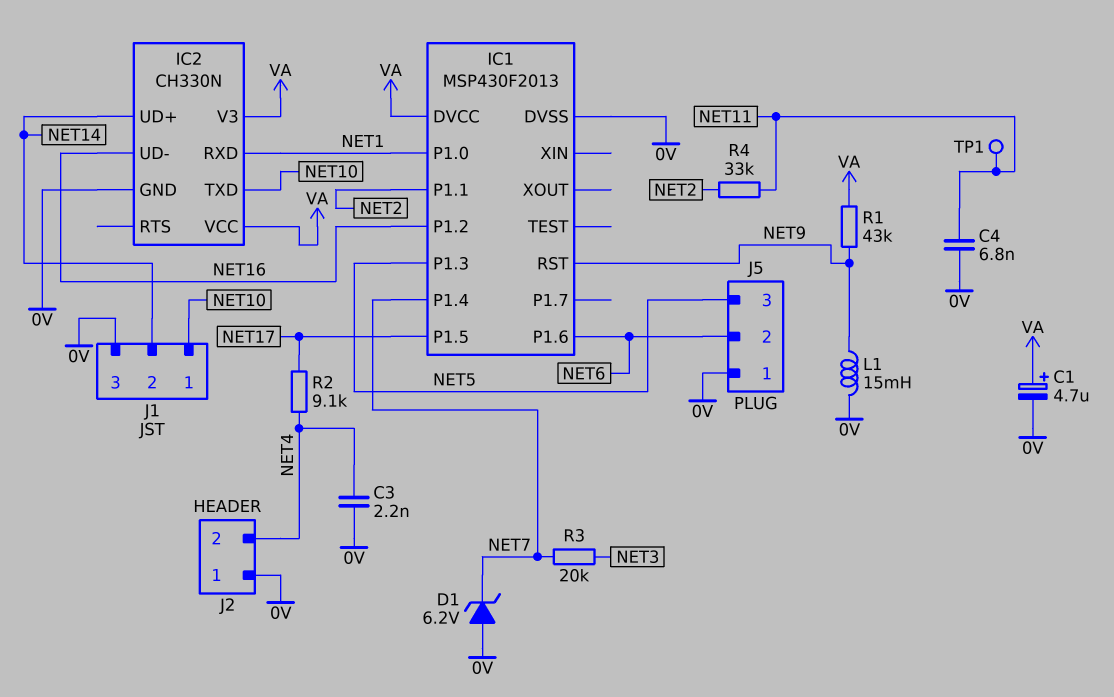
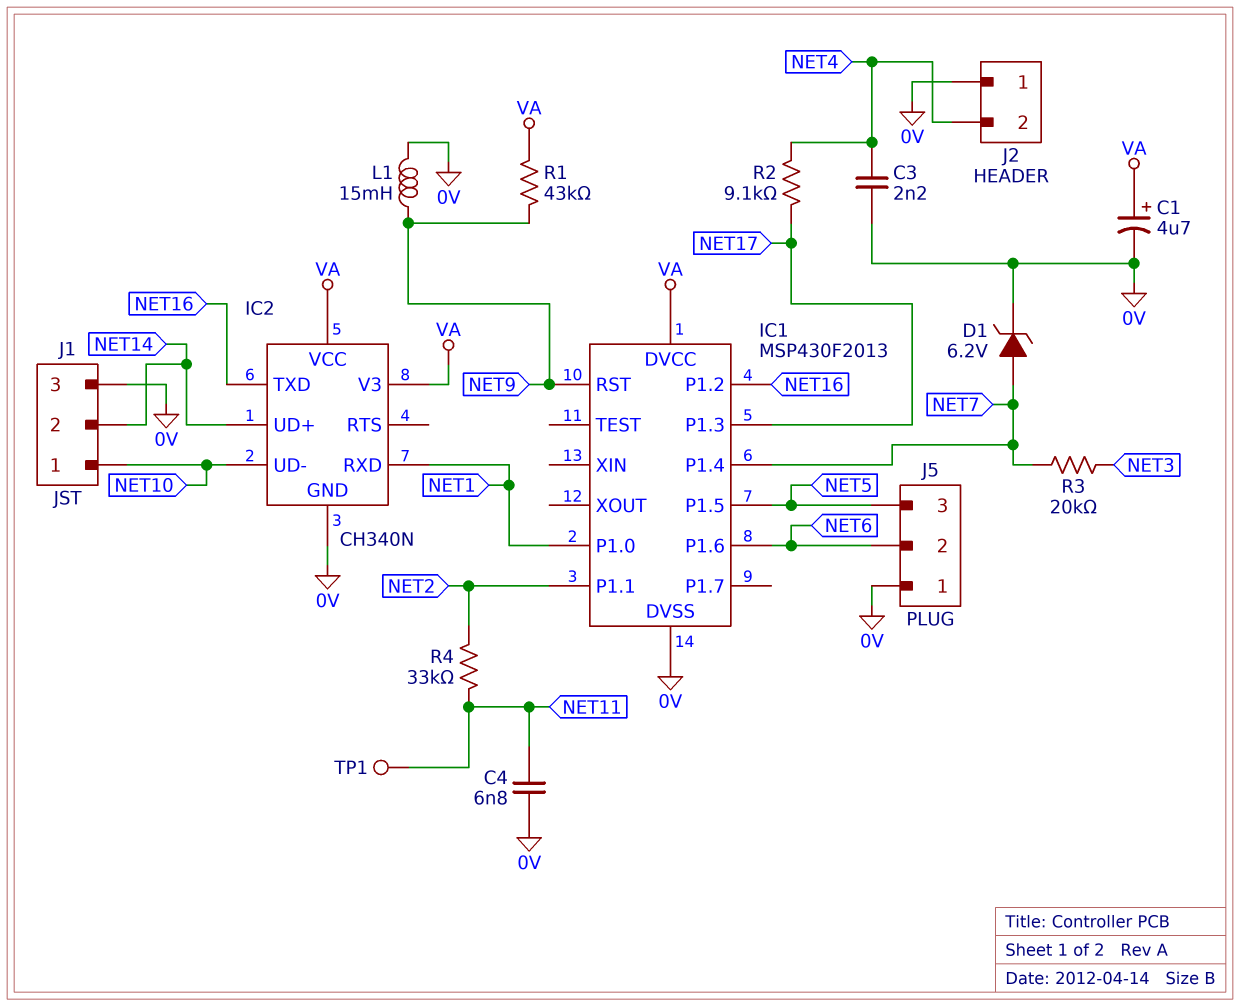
D1: zener 6.2V (A 0V, K NET7) -> zener 6.2V (A NET7, K 0V)
IC1 pin P1.3: NET5 -> NET17
IC1 pin P1.5: NET17 -> NET5
IC2: CH330N -> CH340N
IC2 pin TXD: NET10 -> NET16
IC2 pin UD-: NET16 -> NET10

